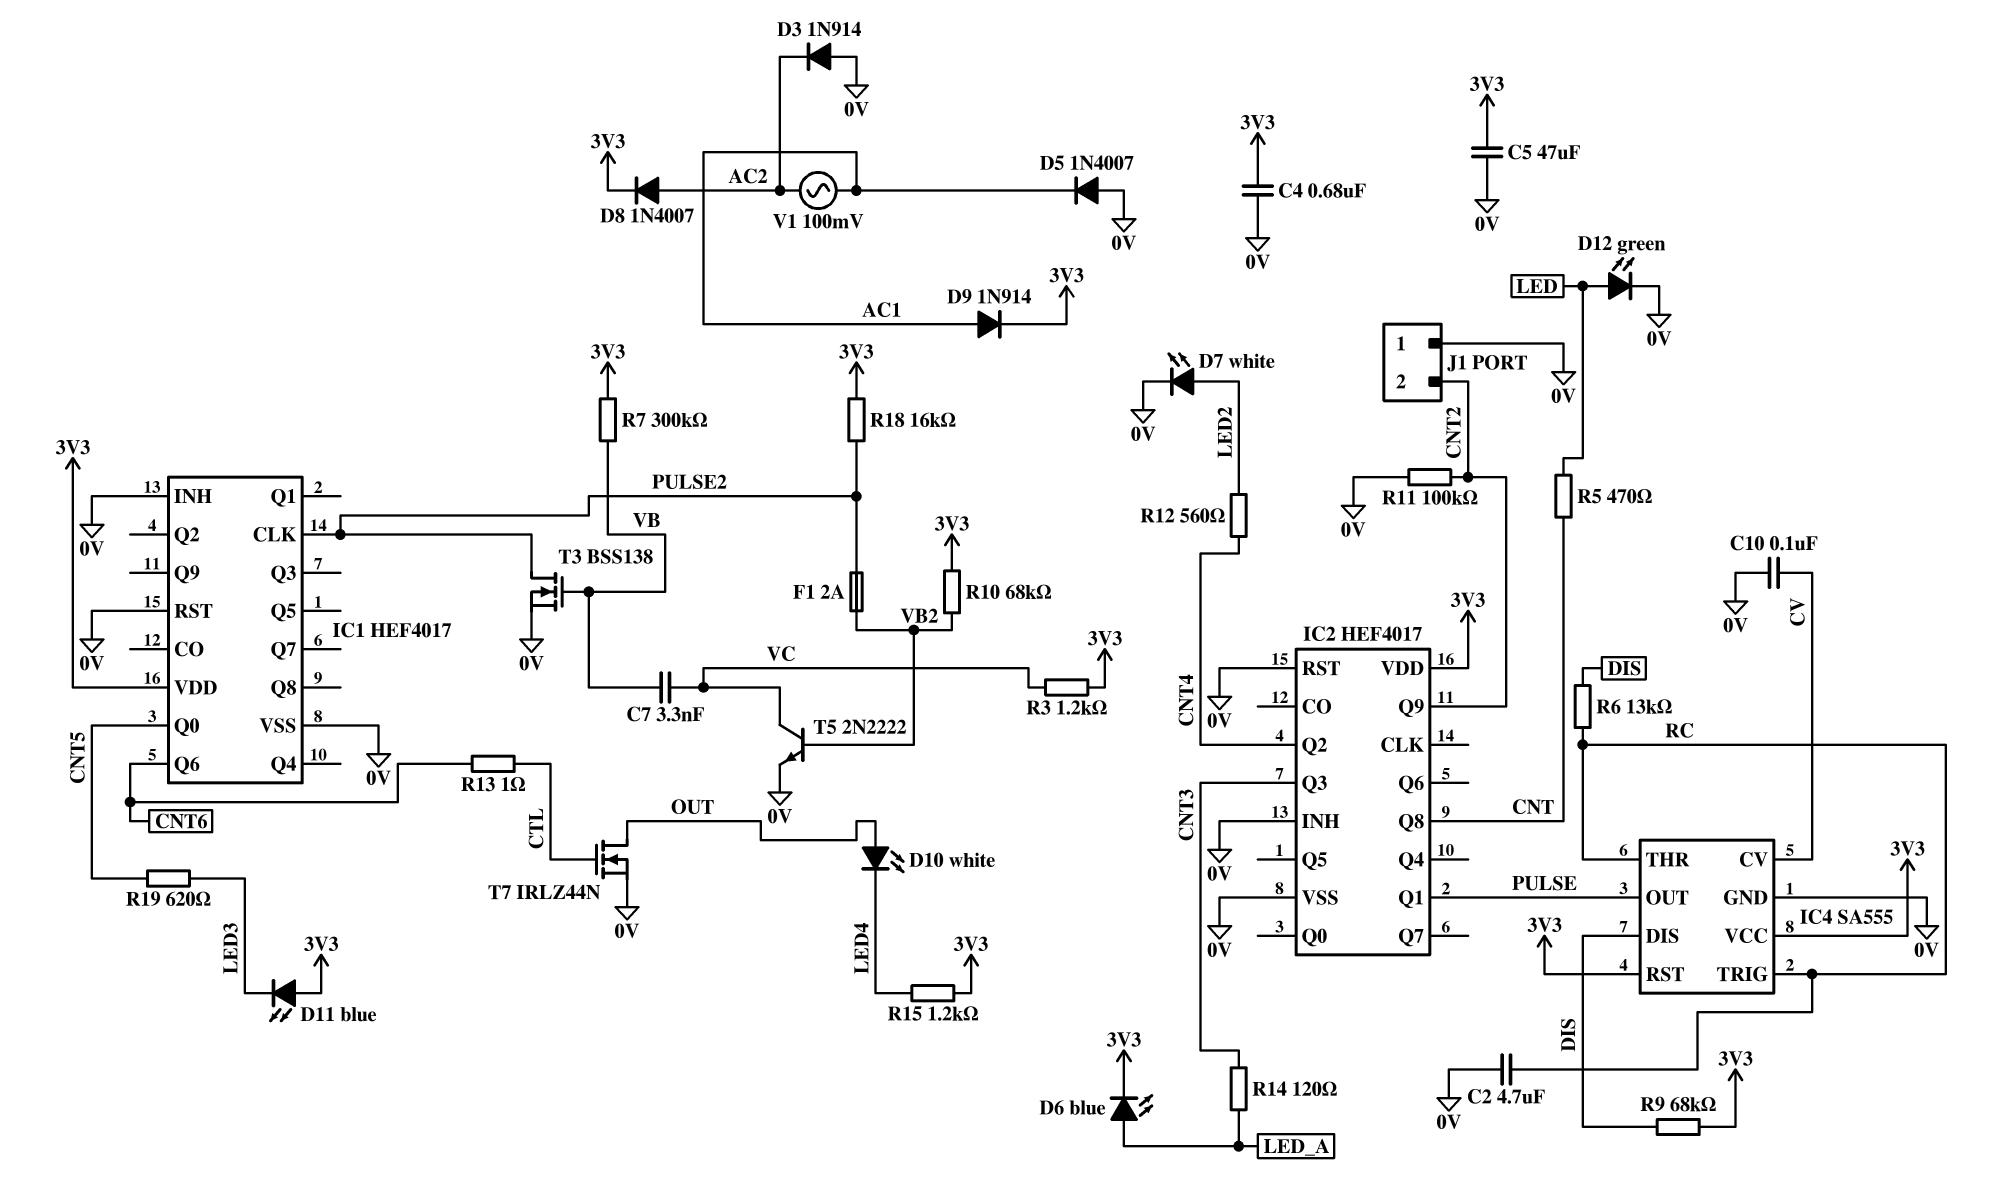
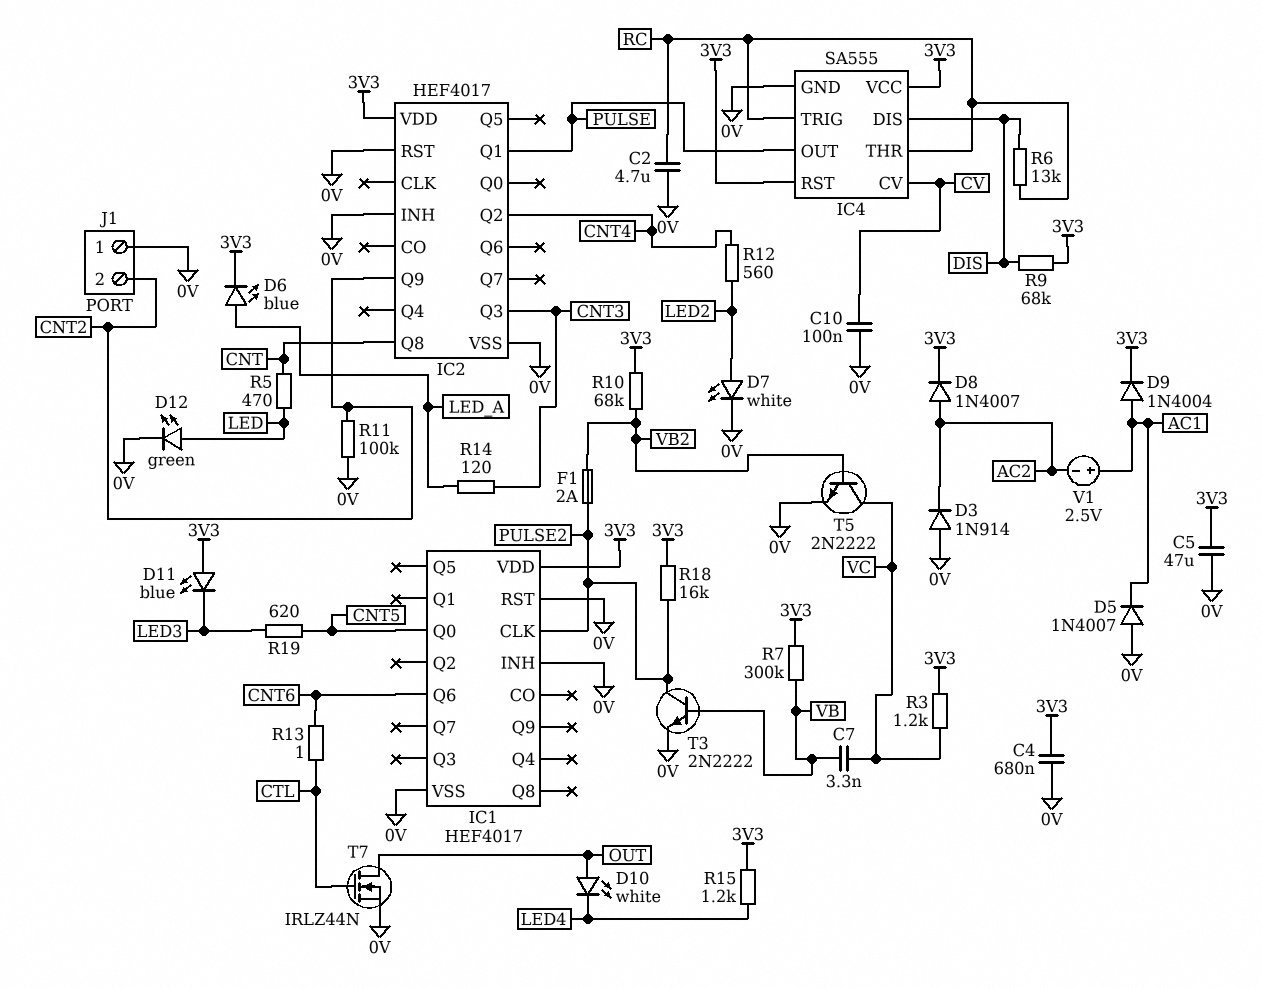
D9: diode 1N914 (A AC1, K 3V3) -> diode 1N4004 (A AC1, K 3V3)
T3: NMOS BSS138 (G VB, D PULSE2, S 0V) -> NPN 2N2222 (B VB, C PULSE2, E 0V)
V1: AC 100mV (AC1, AC2) -> 2.5V (plus AC1, minus AC2)

